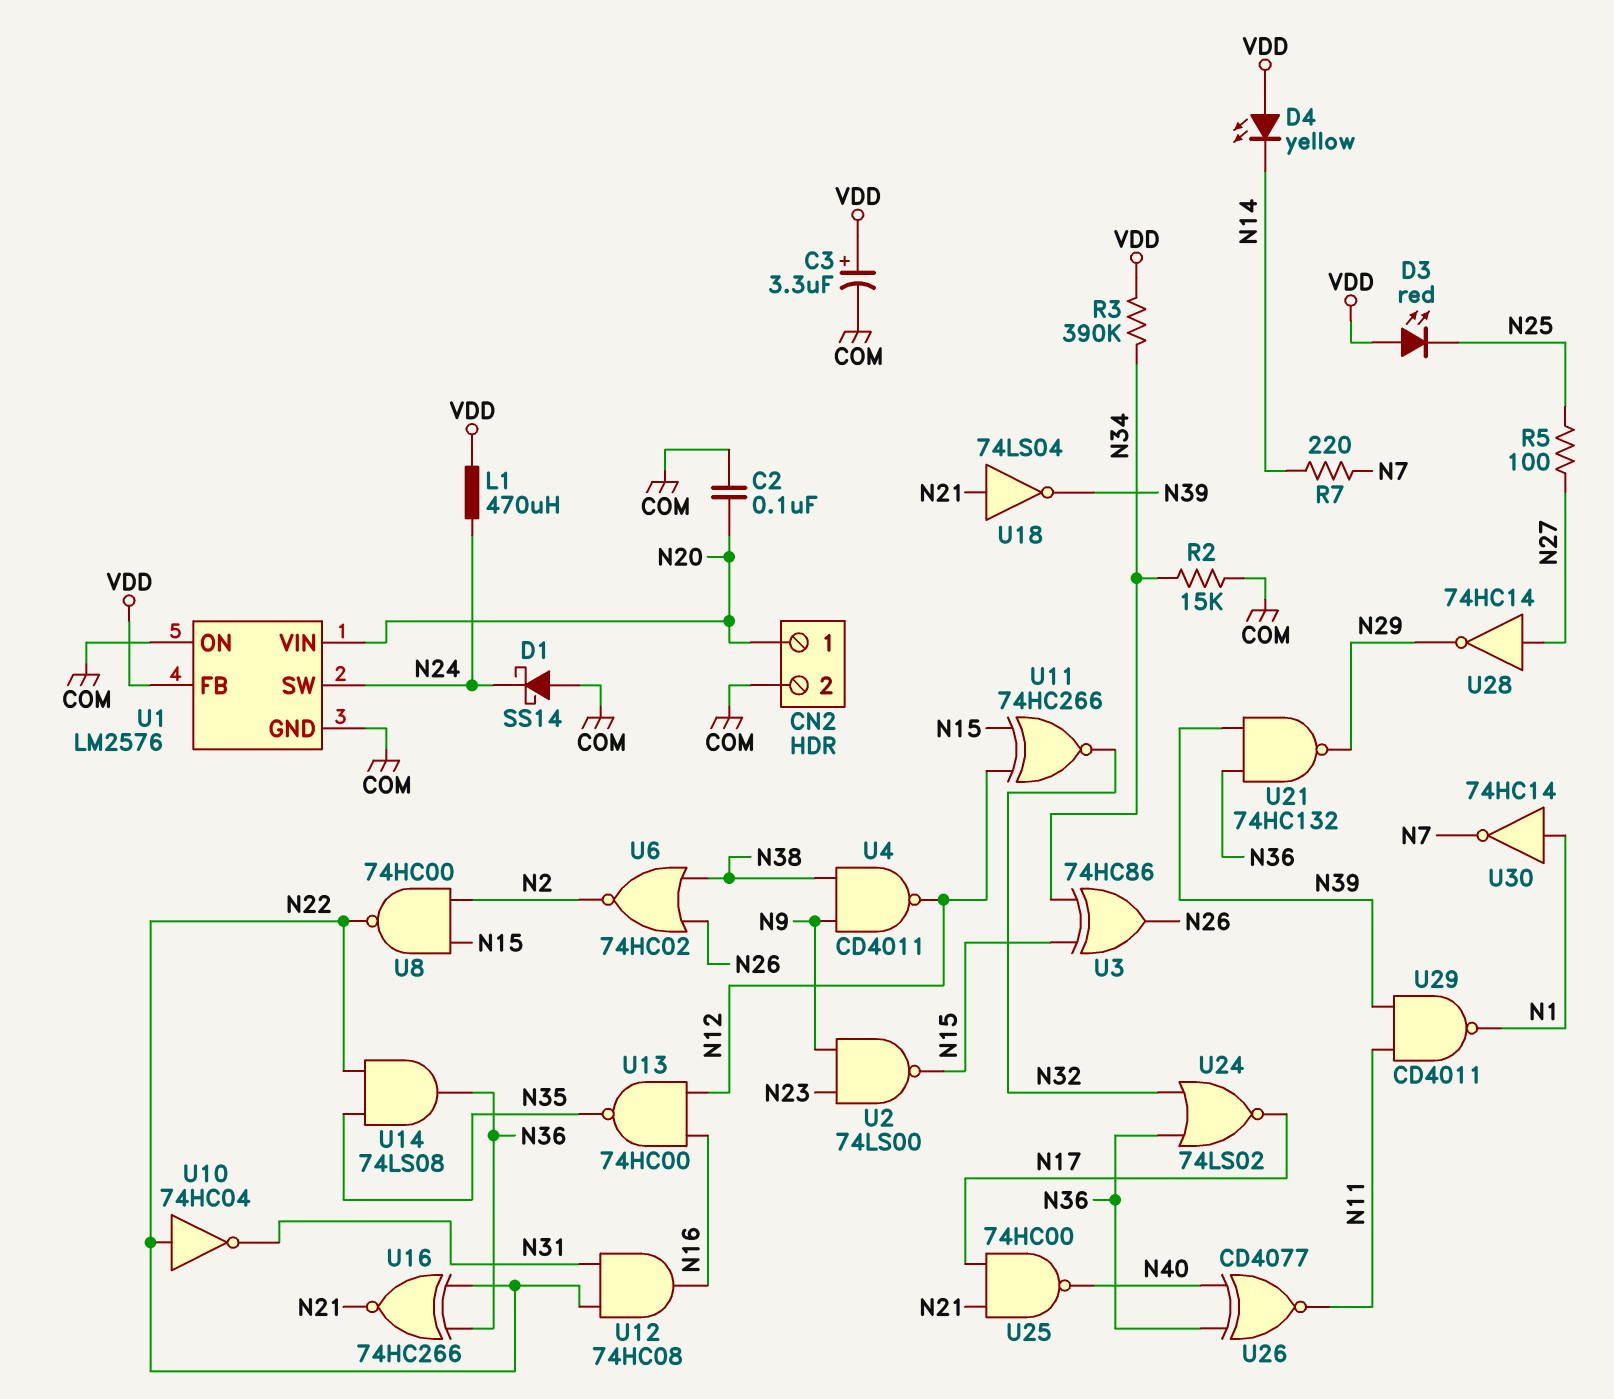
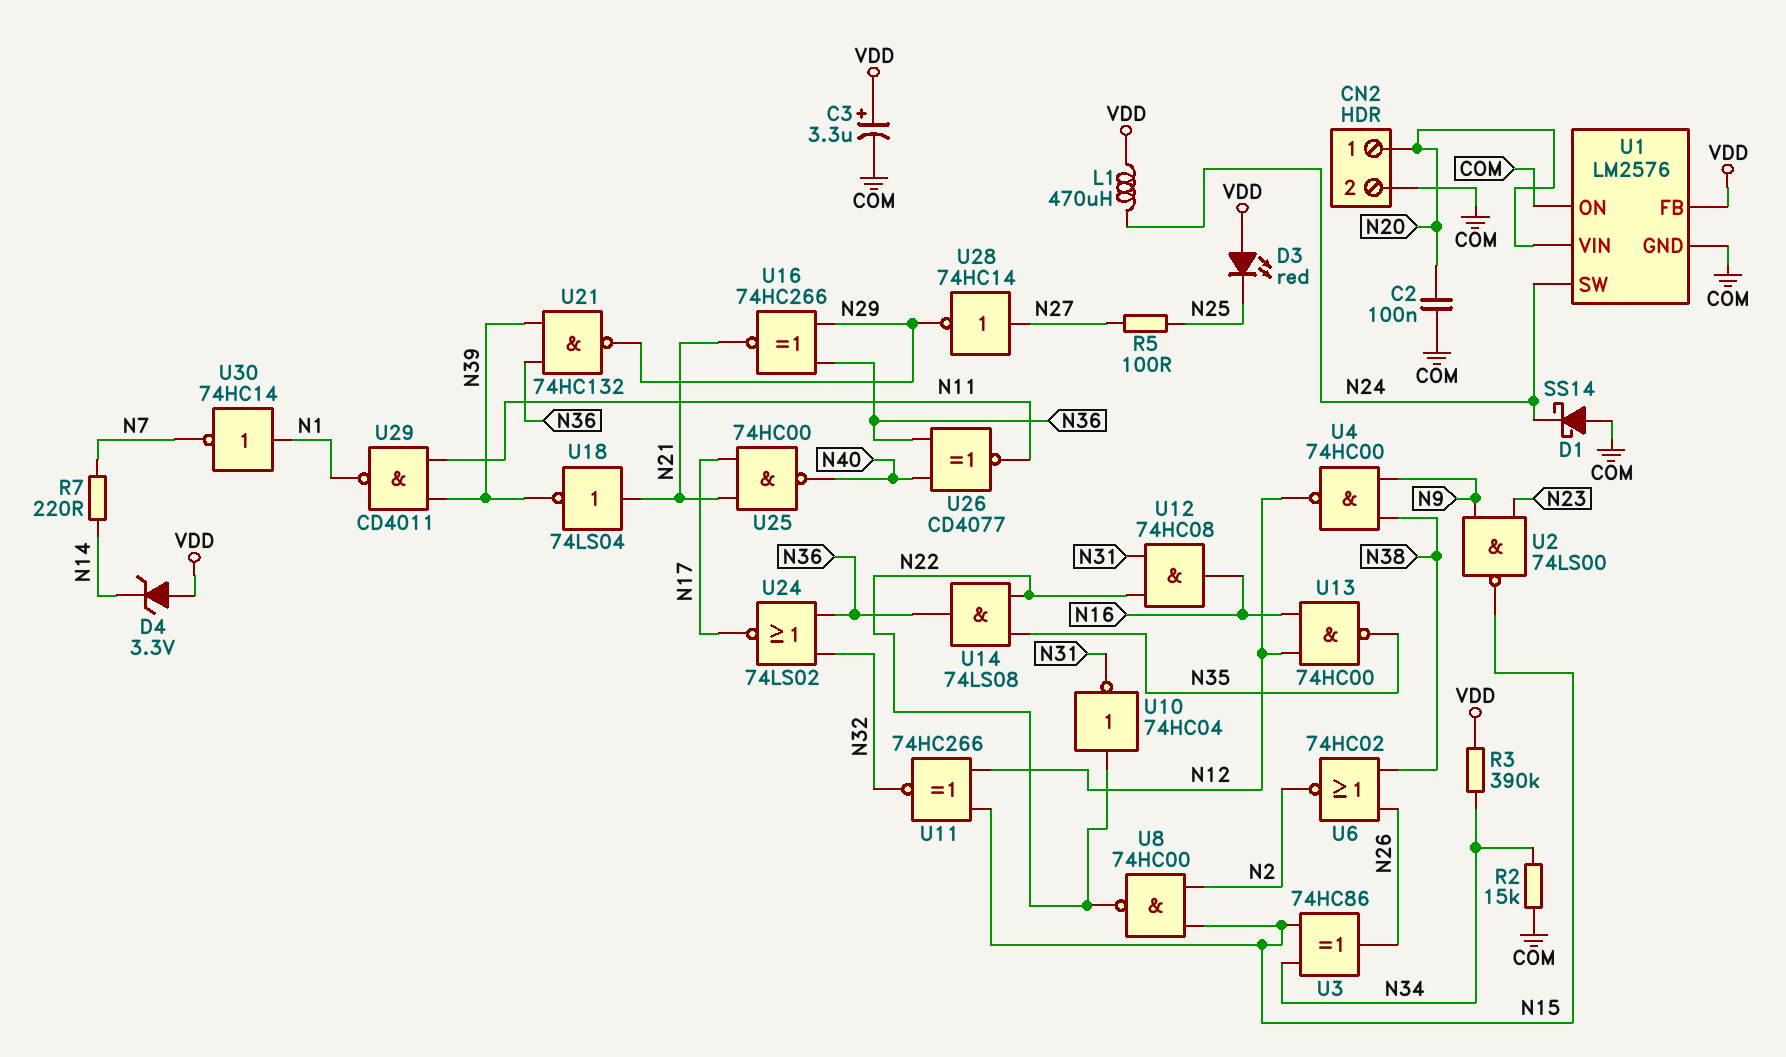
D4: LED yellow (A VDD, K N14) -> zener 3.3V (A VDD, K N14)
U4: NAND CD4011 (in N9, in N38, out N12) -> NAND 74HC00 (in N9, in N38, out N12)
U16: XNOR 74HC266 (in N22, in N36, out N21) -> XNOR 74HC266 (in N29, in N36, out N21)

